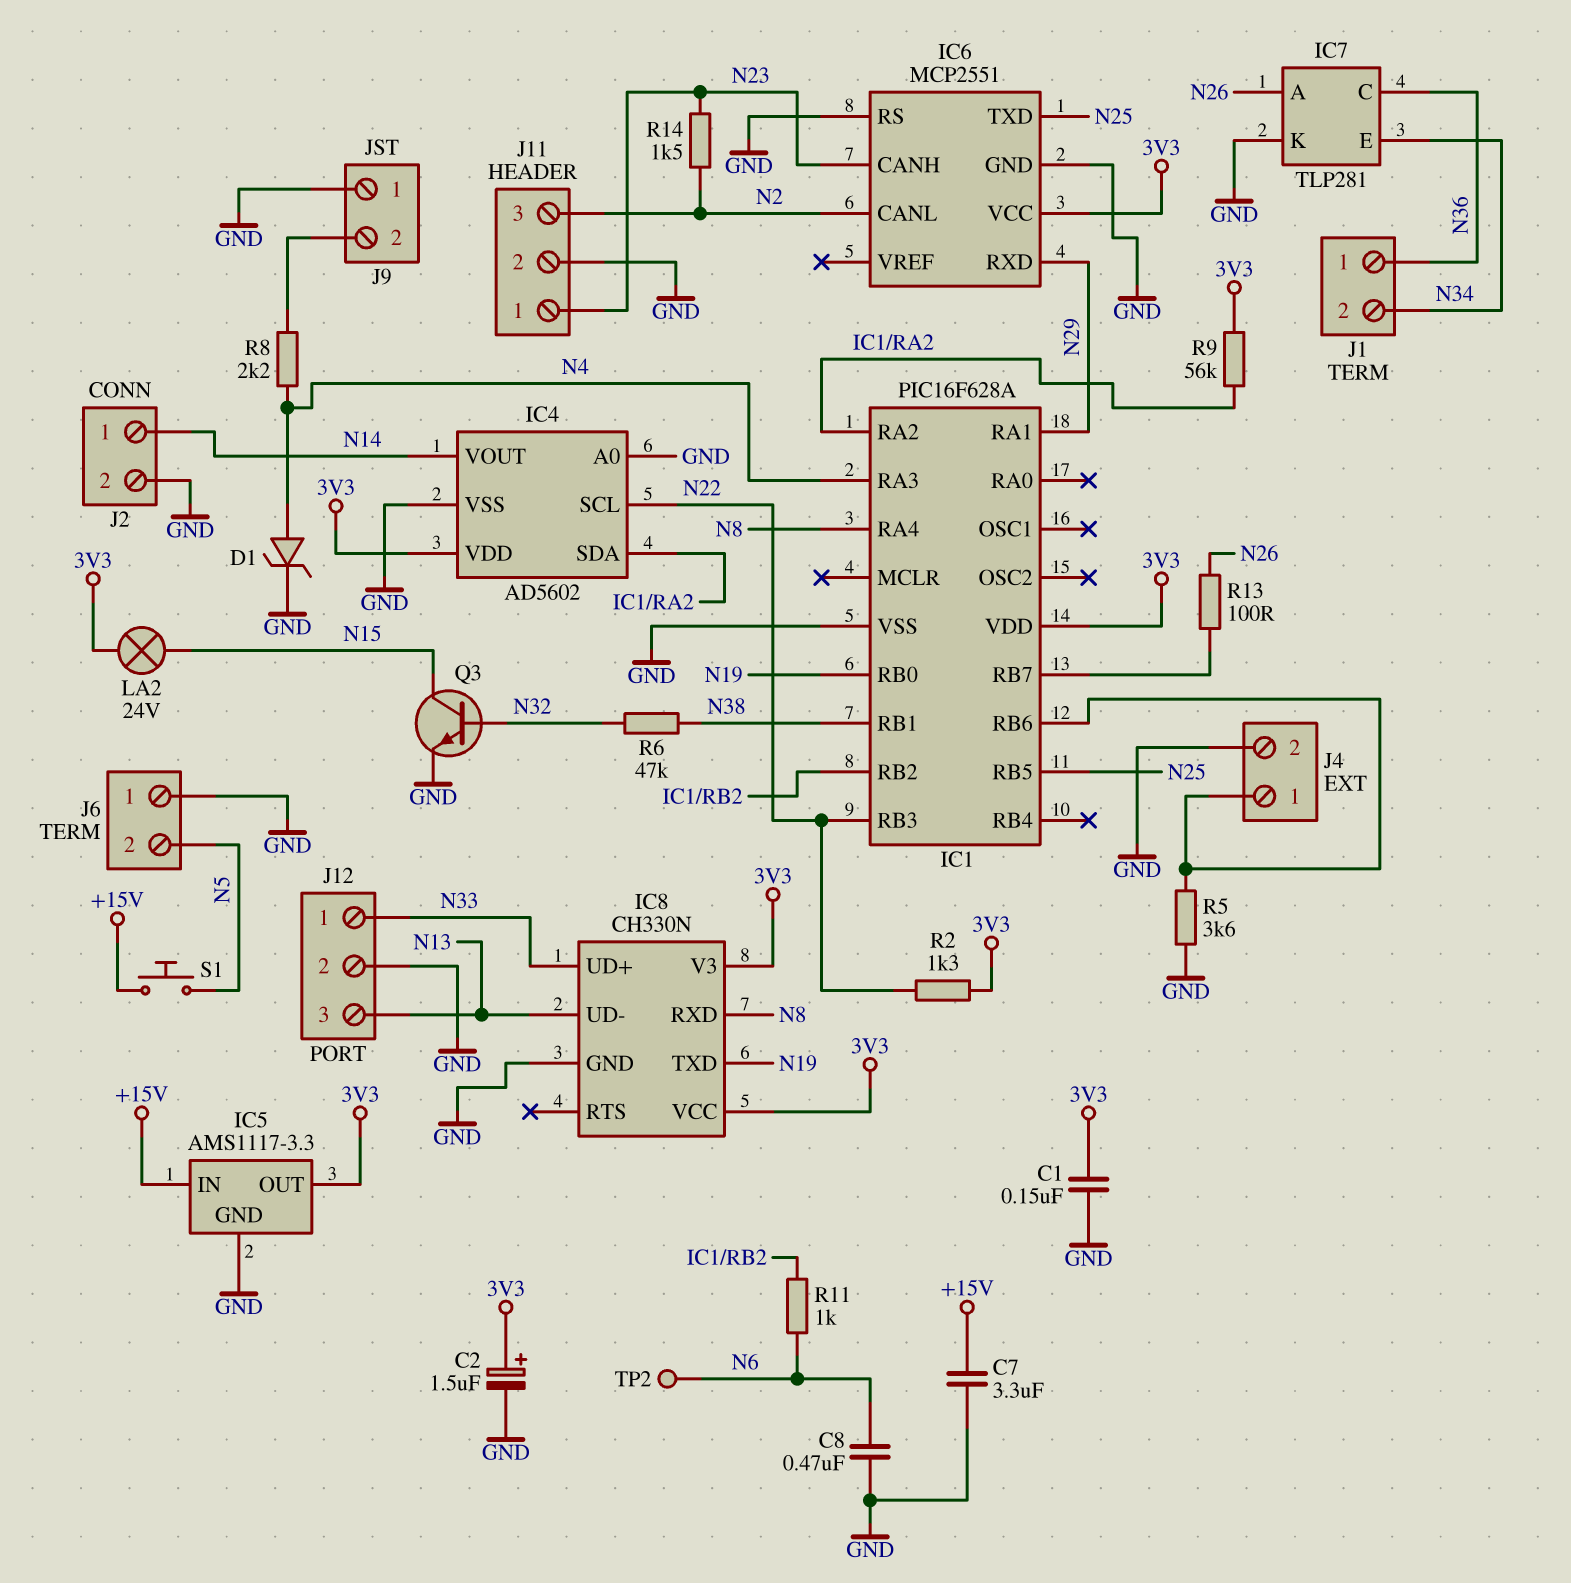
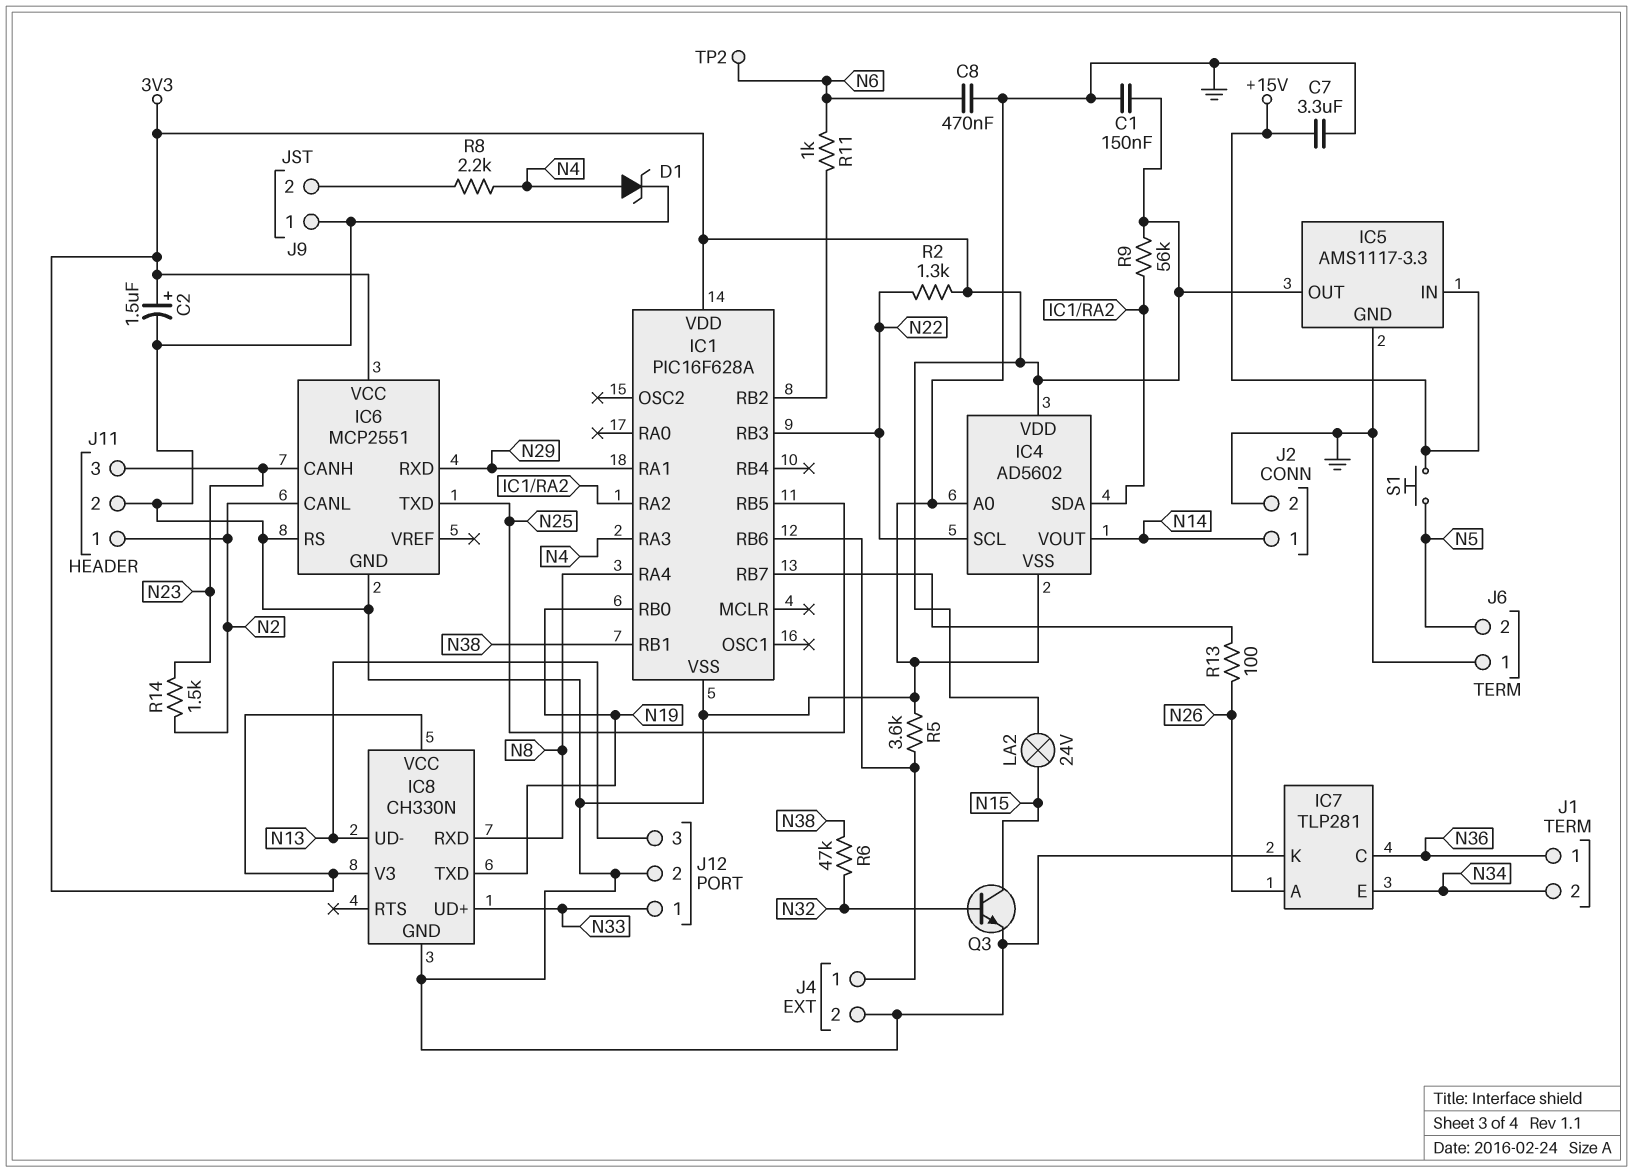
J11 pin 1: N23 -> N2
J11 pin 3: N2 -> N23

